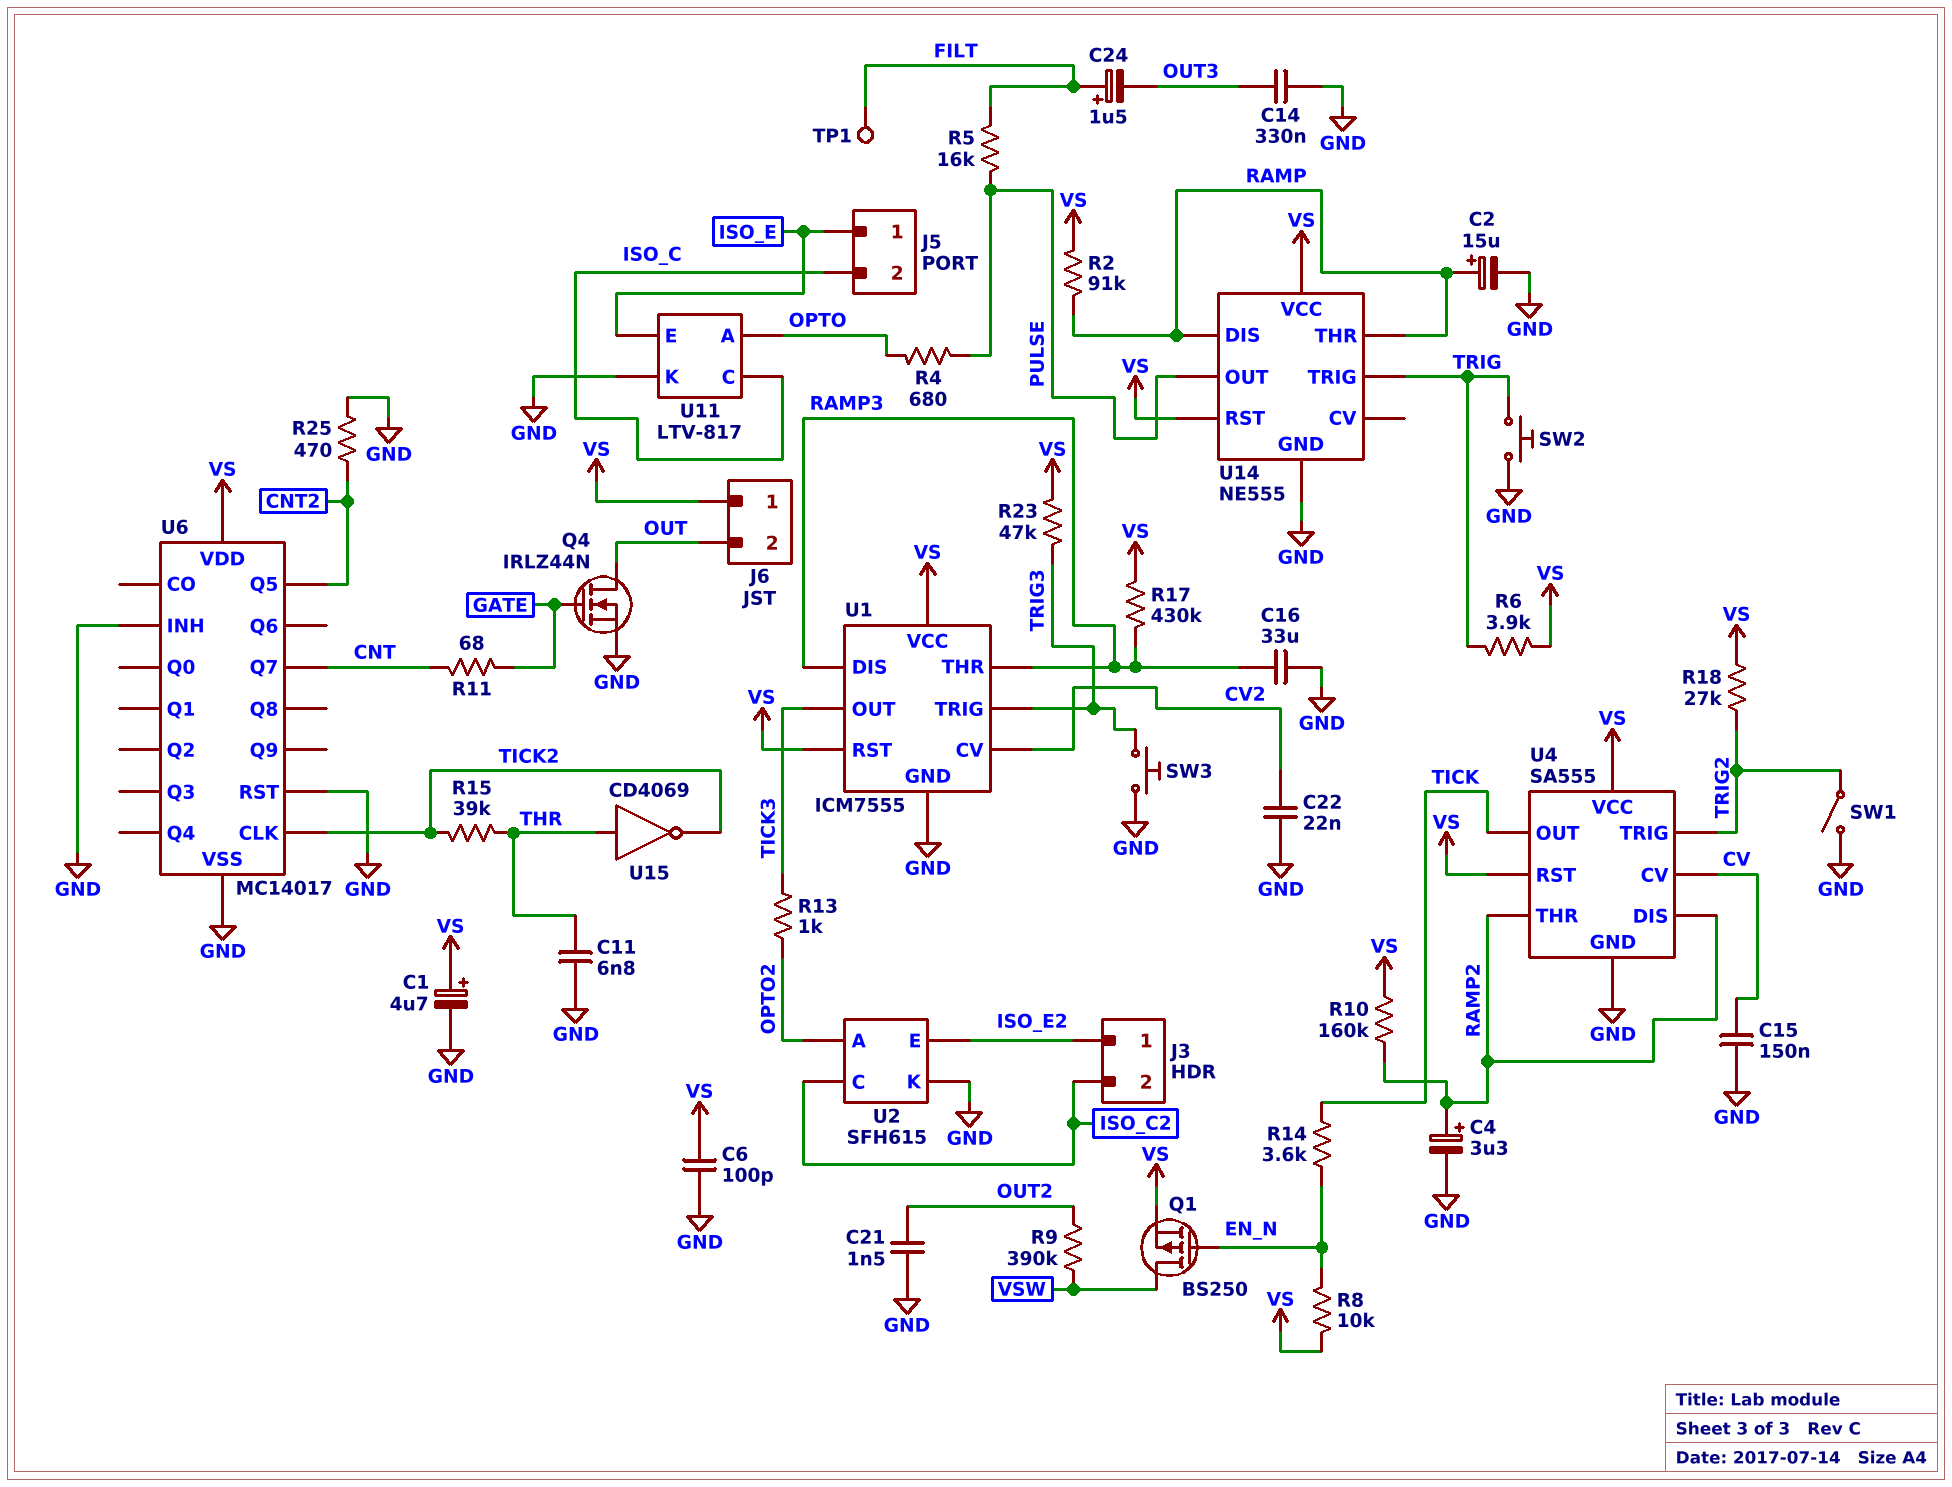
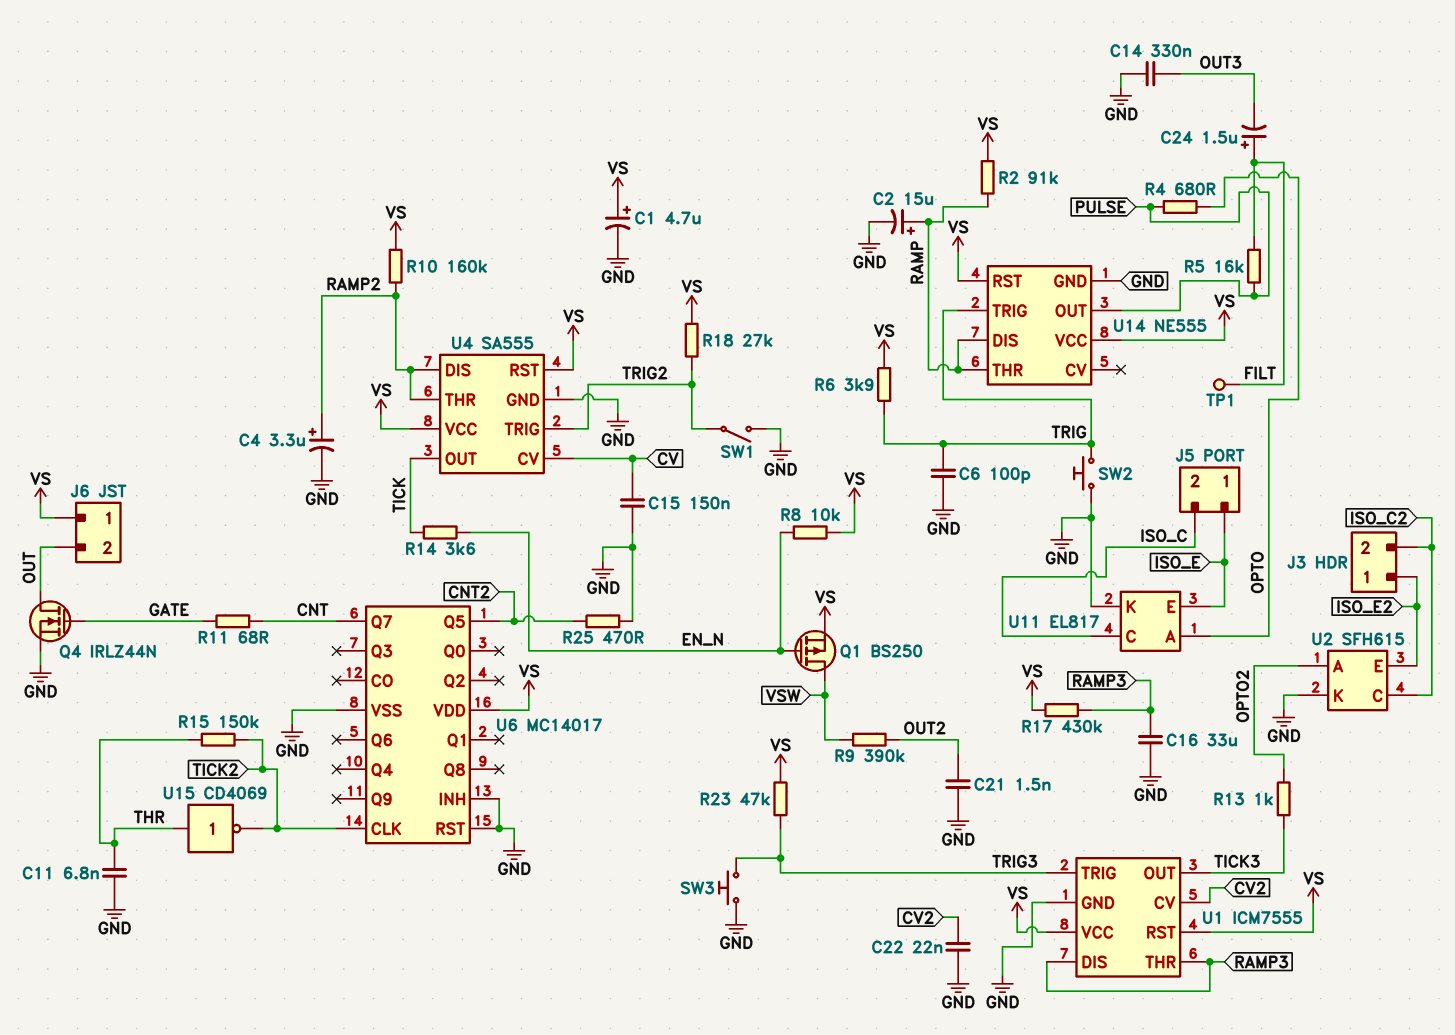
C6: 100pF (GND, VS) -> 100pF (GND, TRIG)
R15: 39k (THR, TICK2) -> 150k (THR, TICK2)
U11: LTV-817 -> EL817

